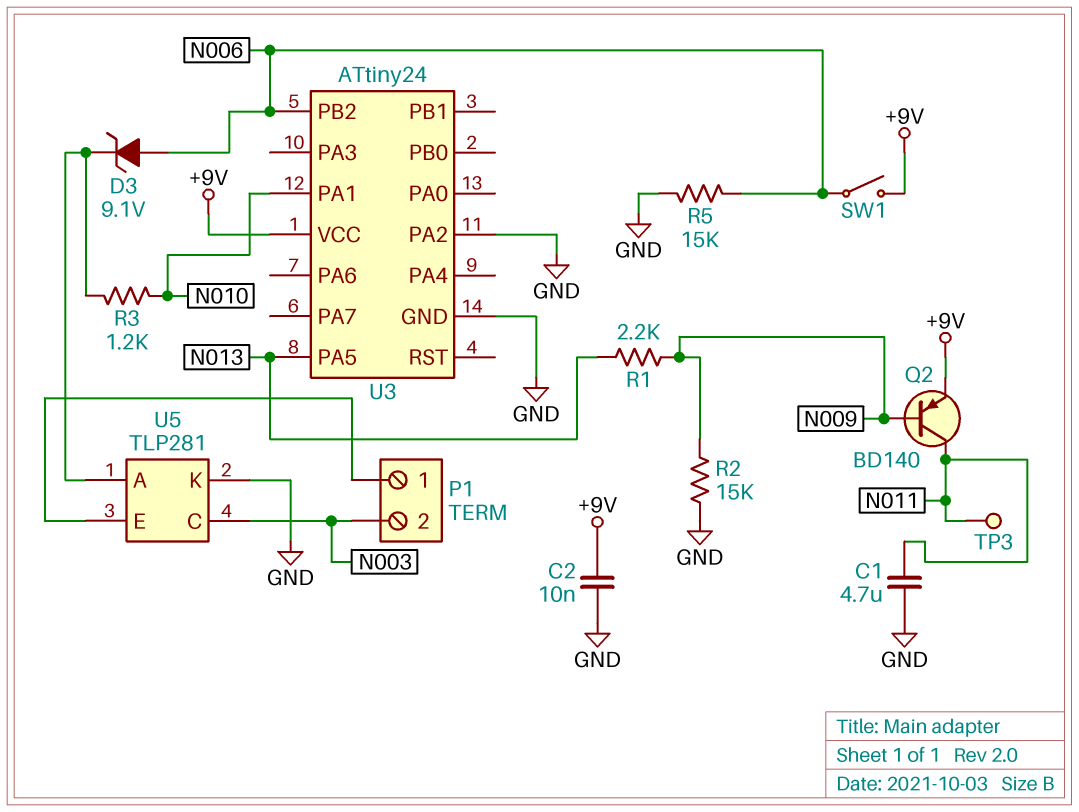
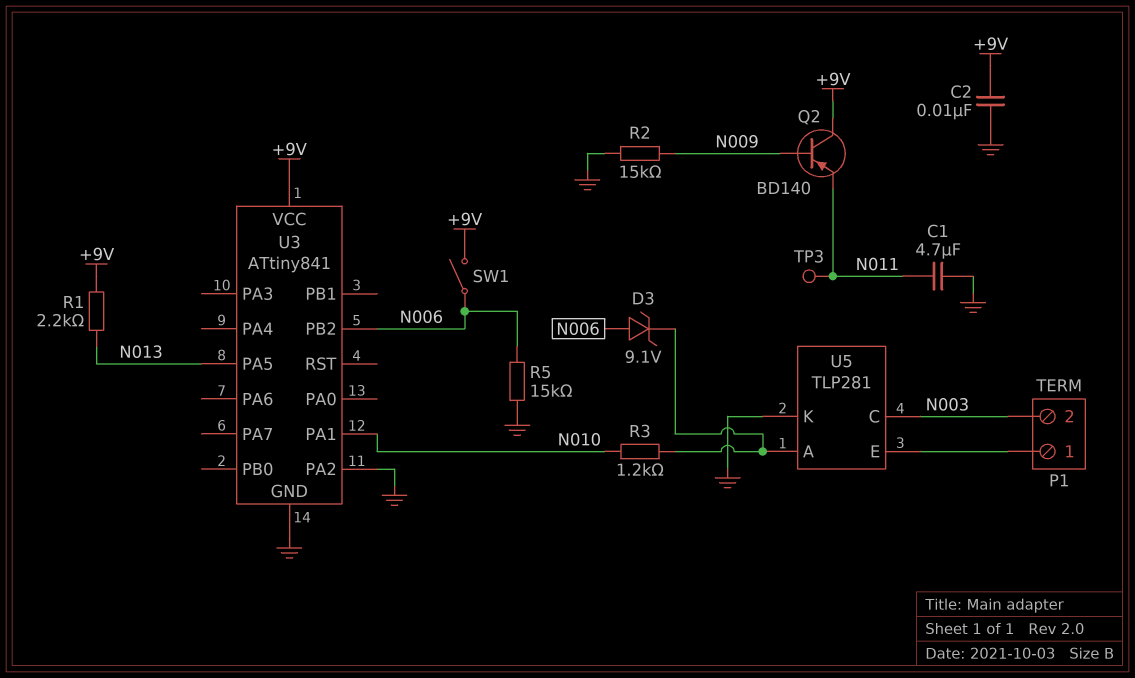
Q2: PNP BD140 (B N009, C N011, E +9V) -> PNP BD140 (B N009, C +9V, E N011)
R1: 2.2k (N009, N013) -> 2.2k (+9V, N013)
U3: ATtiny24 -> ATtiny841

